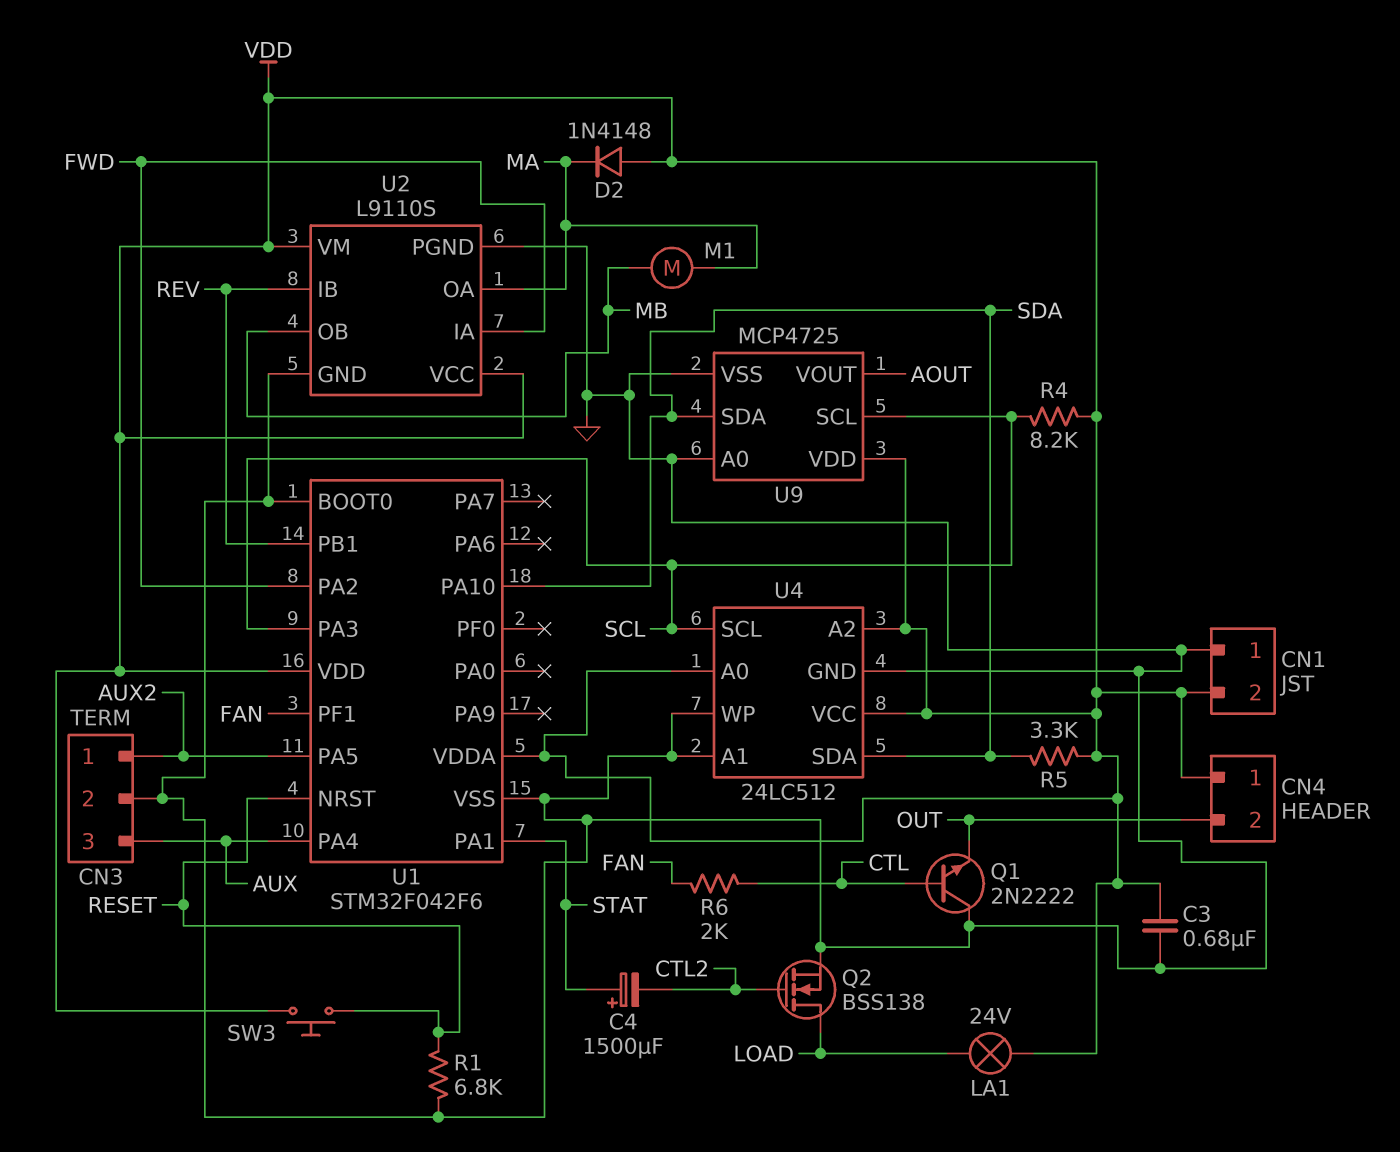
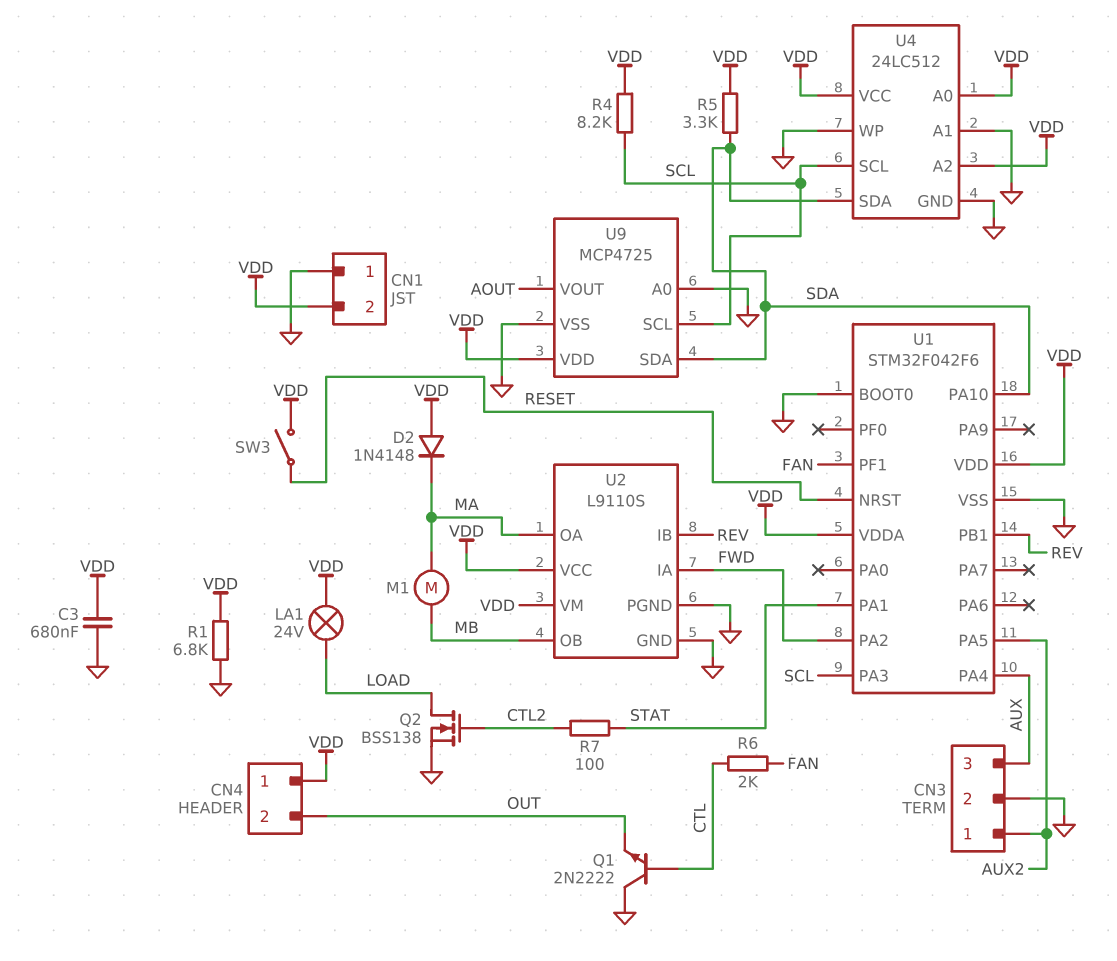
C4: 1500uF (plus STAT, minus CTL2) -> none
R1: 6.8k (GND, RESET) -> 6.8k (GND, VDD)
R7: none -> 100 (CTL2, STAT)
SW3: button (RESET, VDD) -> switch (RESET, VDD)

